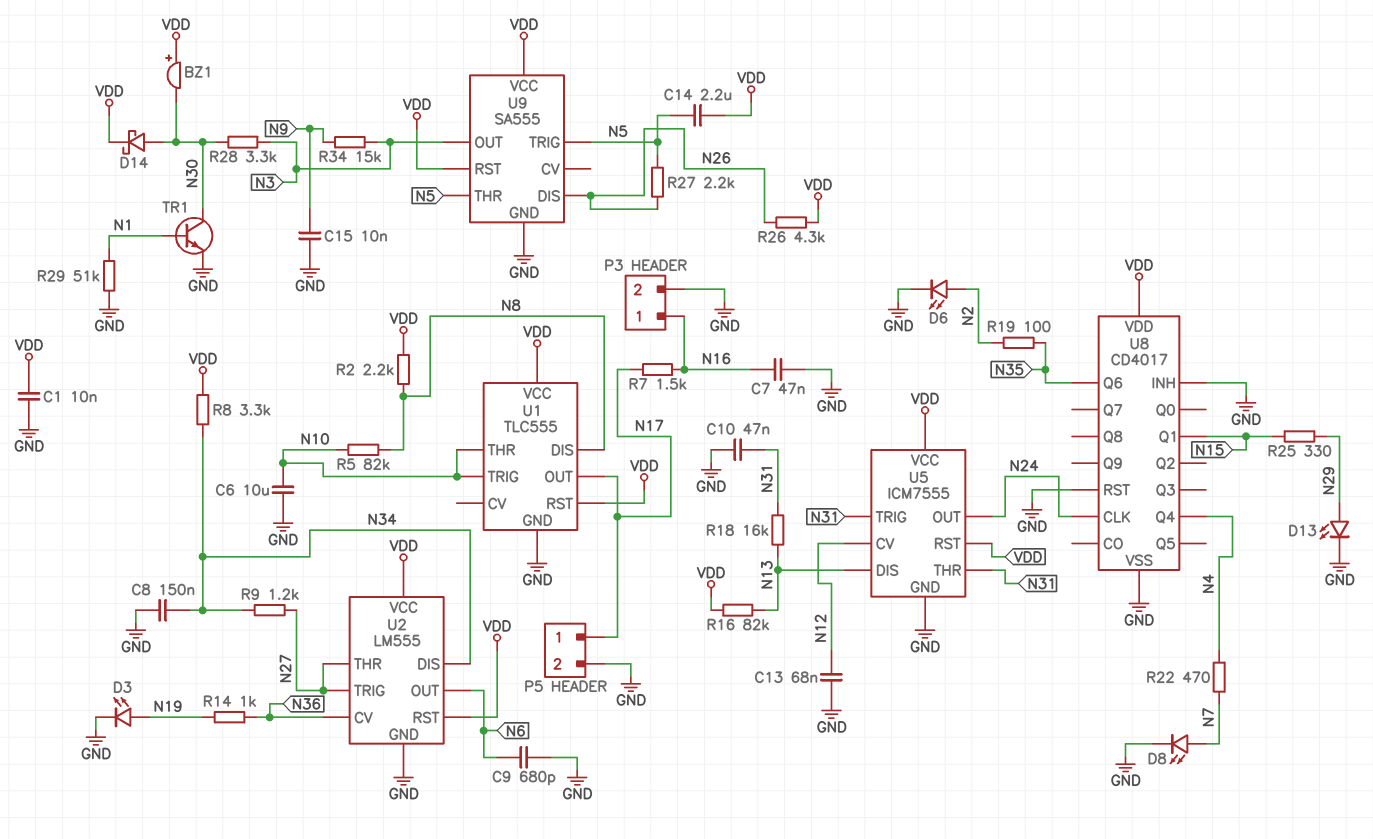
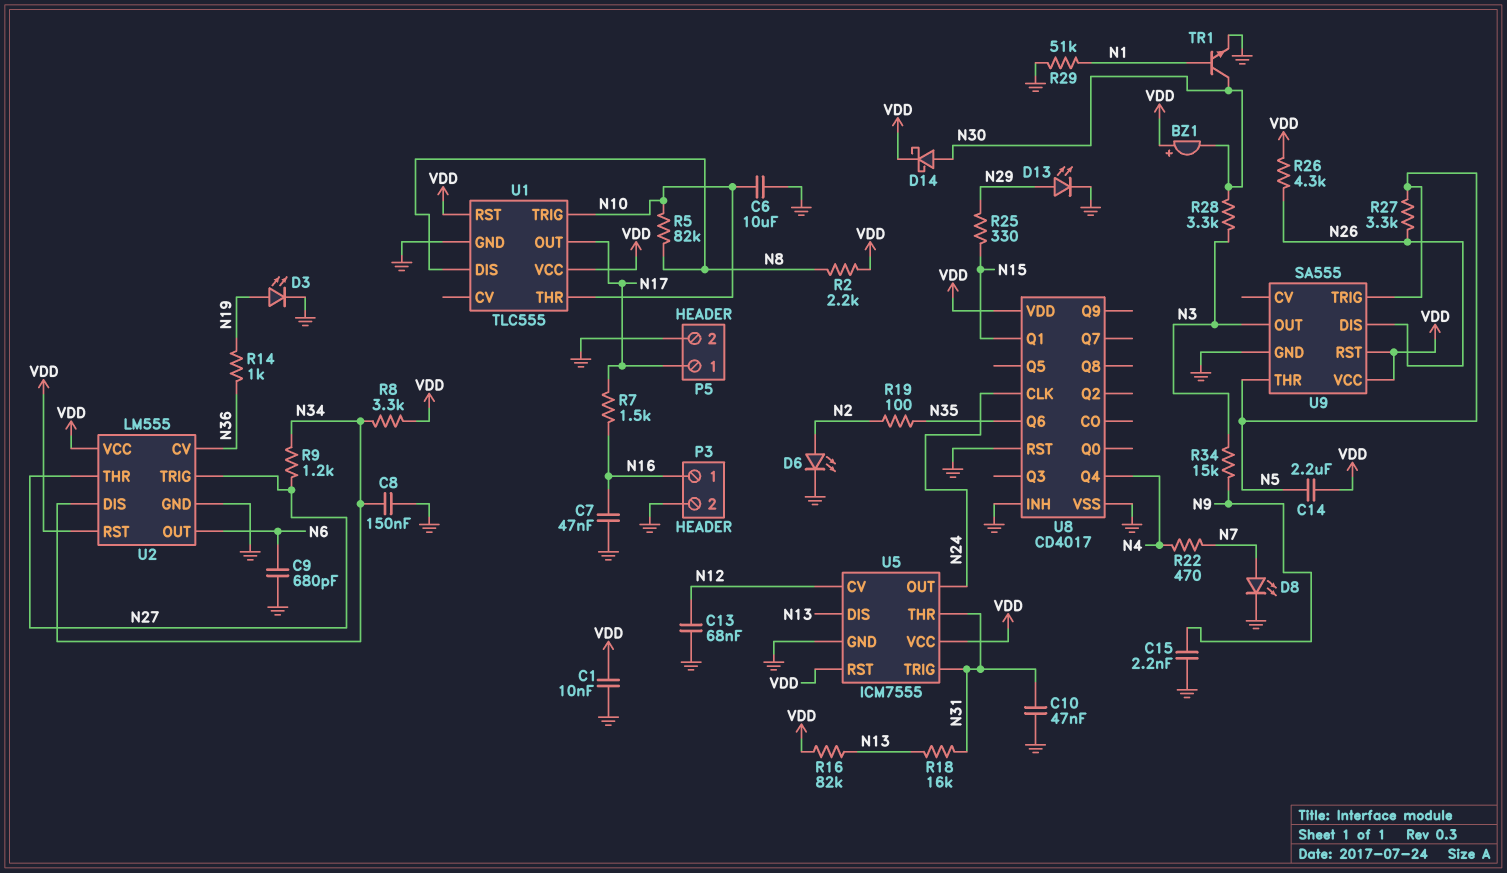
C15: 10nF (GND, N9) -> 2.2nF (GND, N9)
R27: 2.2k (N5, N26) -> 3.3k (N5, N26)

